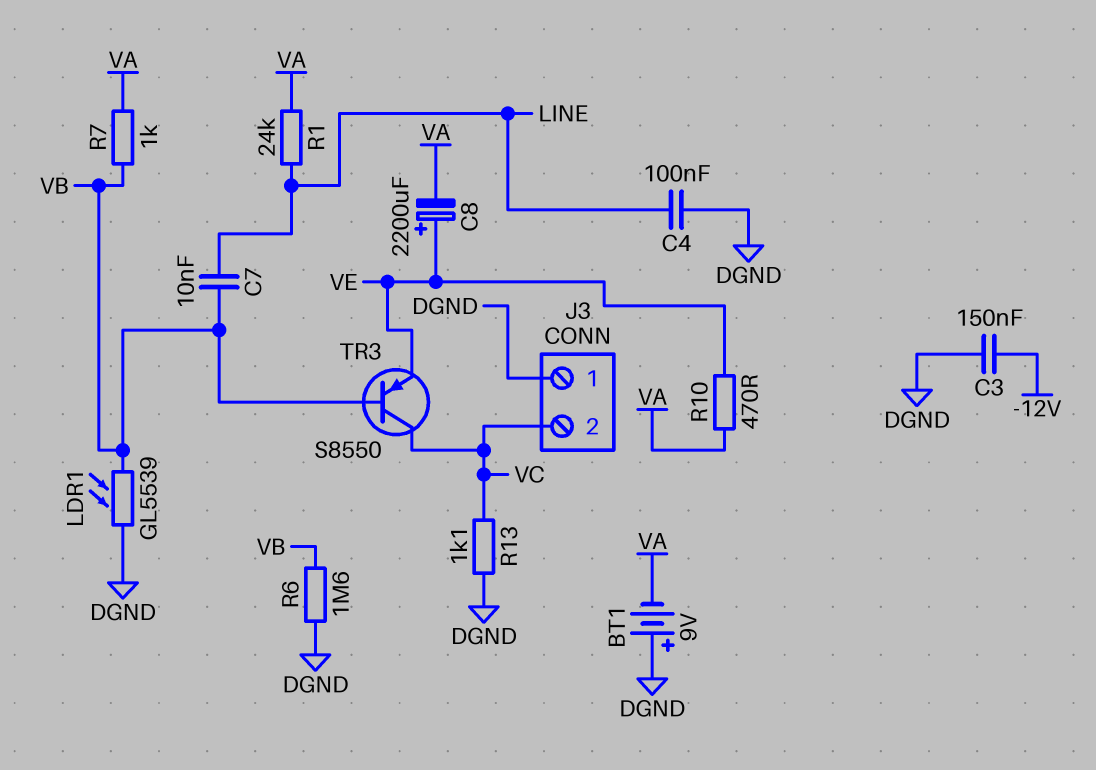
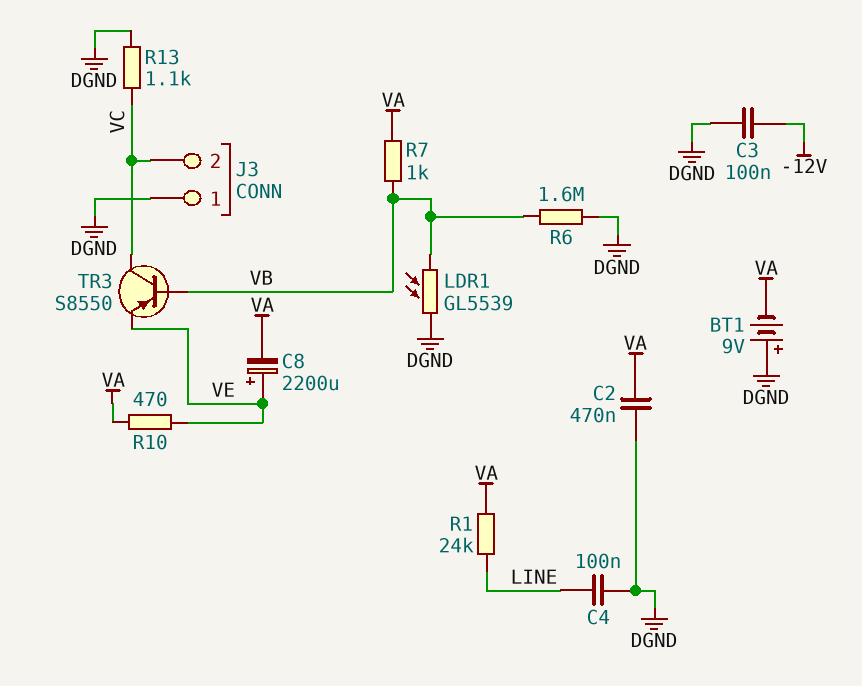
C2: none -> 470nF (DGND, VA)
C3: 150nF (-12V, DGND) -> 100nF (-12V, DGND)
C7: 10nF (LINE, VB) -> none

